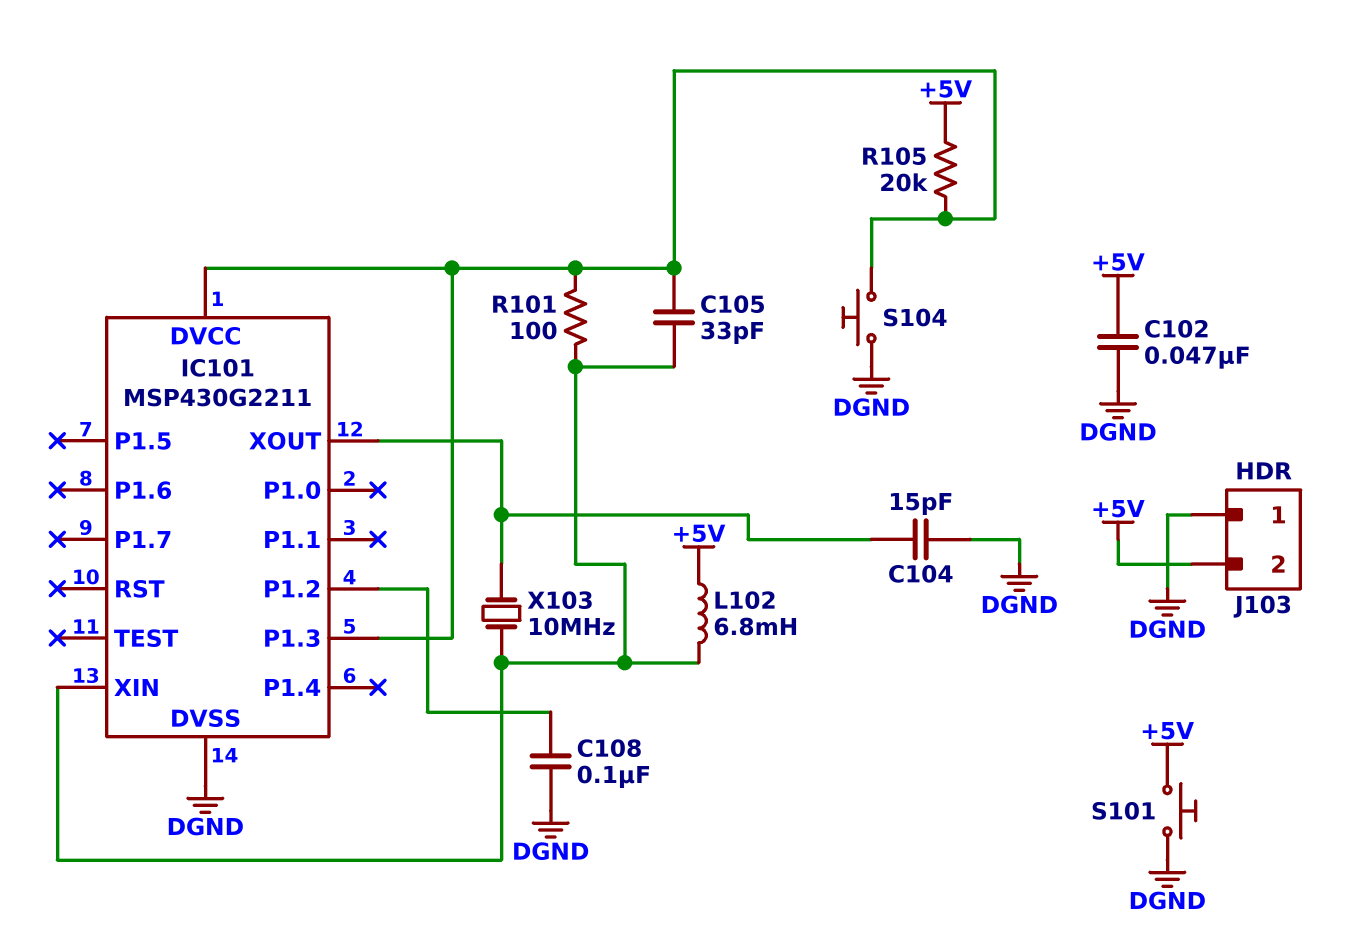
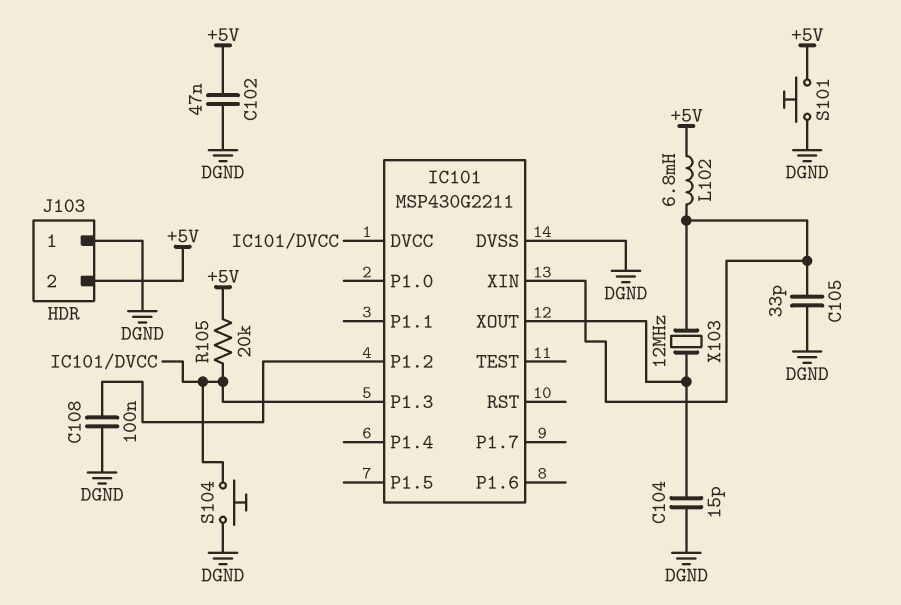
C105: 33pF (IC101/DVCC, IC101/XIN) -> 33pF (DGND, IC101/XIN)
R101: 100 (IC101/DVCC, IC101/XIN) -> none
X103: 10MHz (IC101/XIN, IC101/XOUT) -> 12MHz (IC101/XIN, IC101/XOUT)

